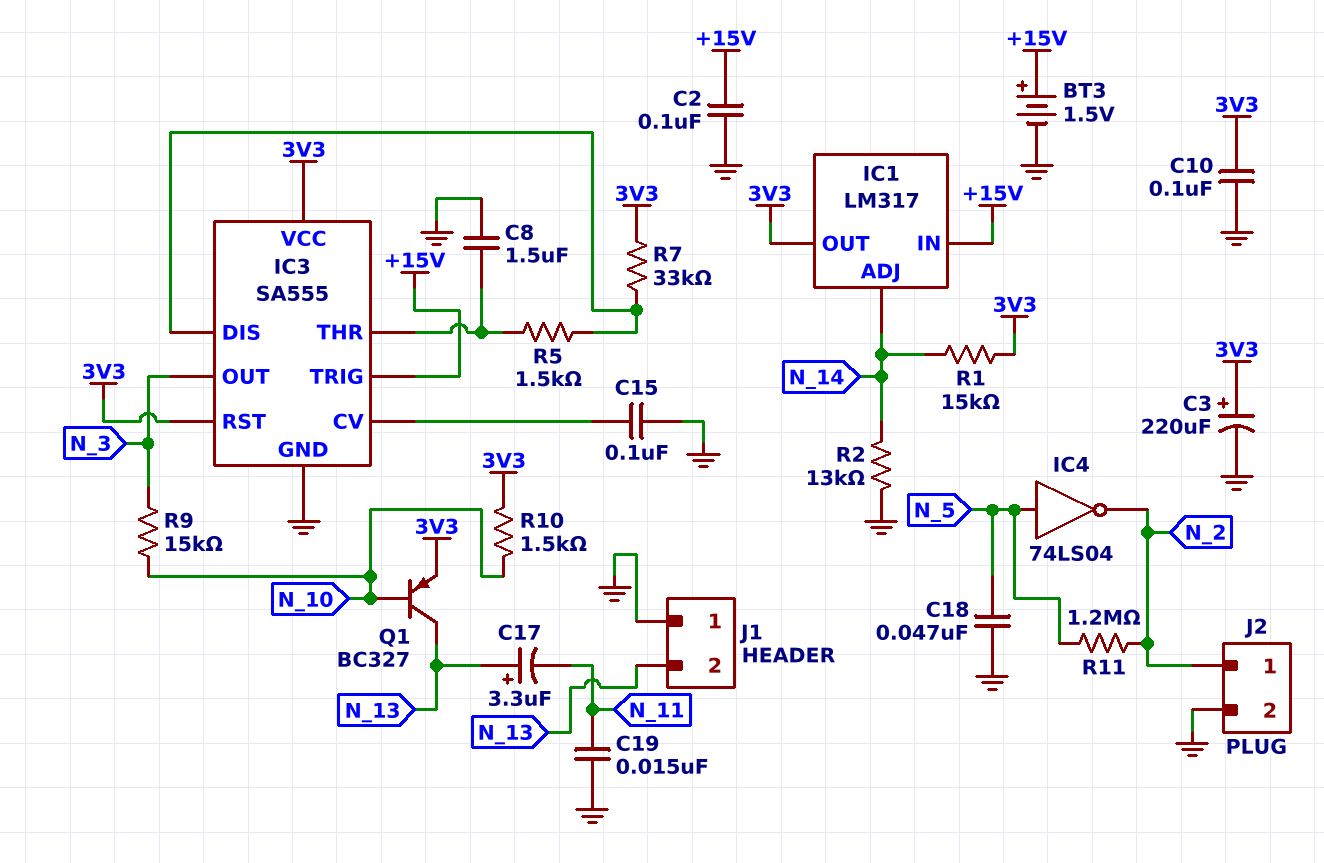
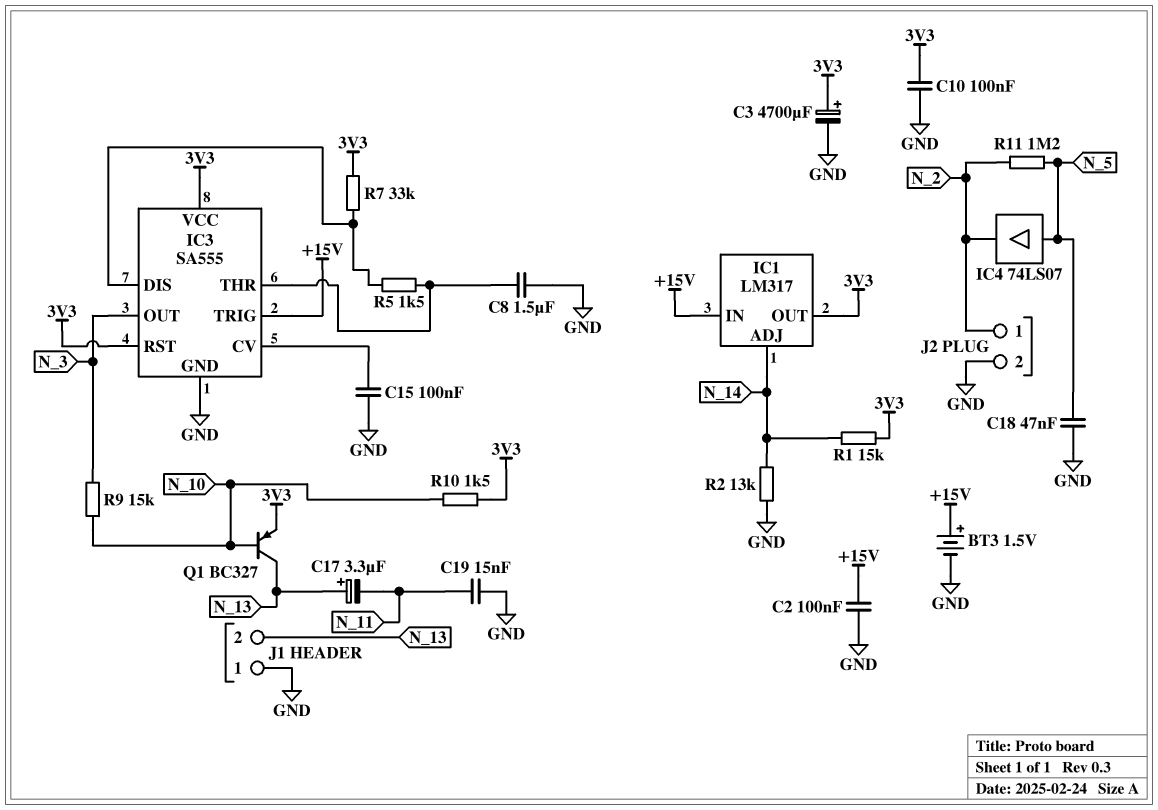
C3: 220uF (plus 3V3, minus GND) -> 4700uF (plus 3V3, minus GND)
IC4: NOT 74LS04 (in N_5, out N_2) -> buffer 74LS07 (in N_5, out N_2)

